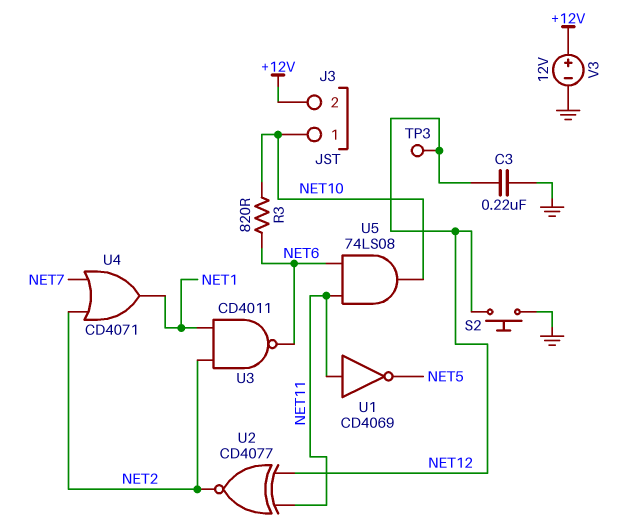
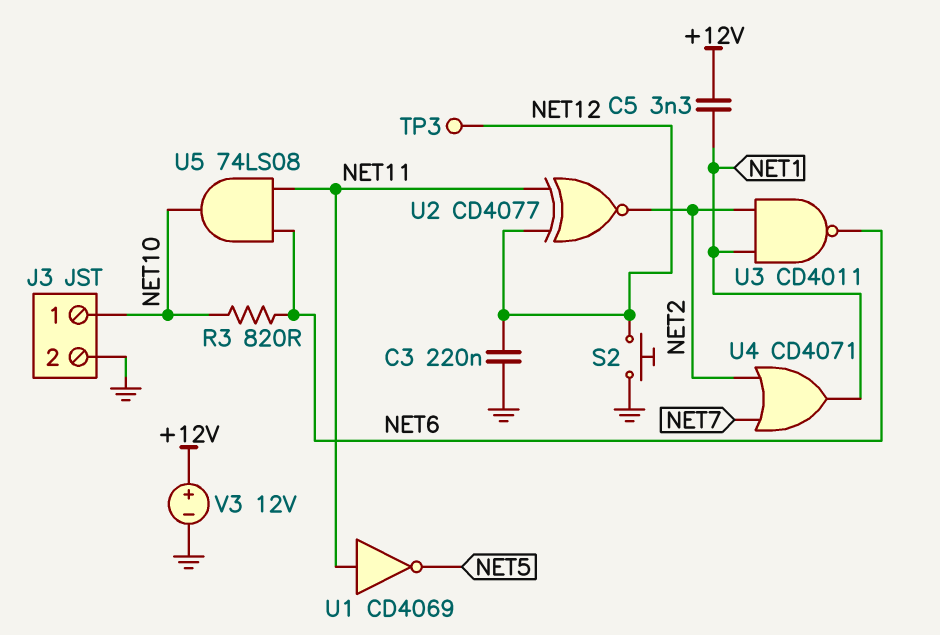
C5: none -> 3.3nF (+12V, NET1)
J3 pin 2: +12V -> GND

